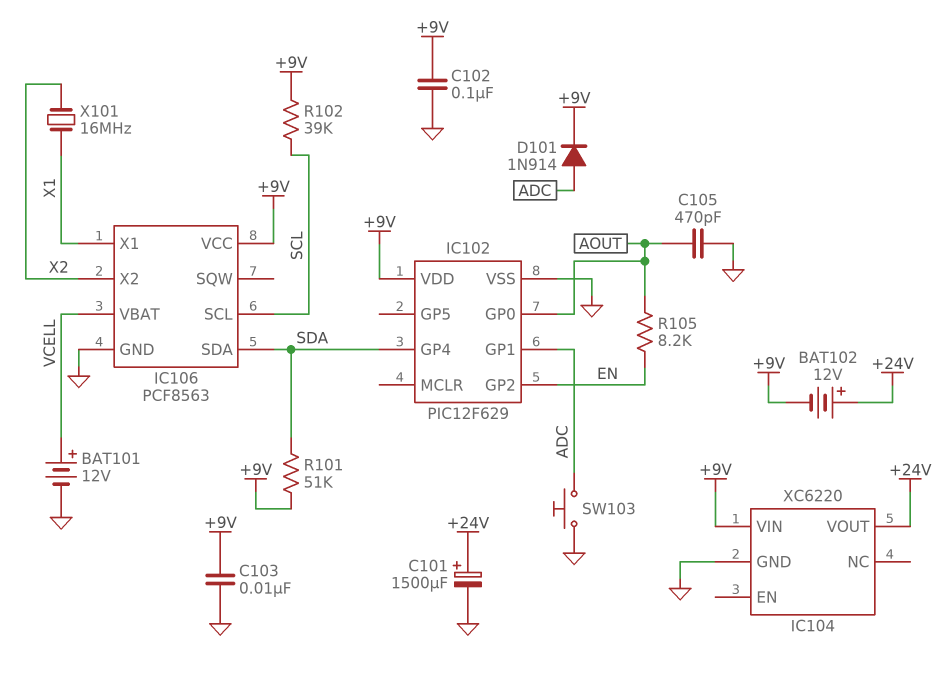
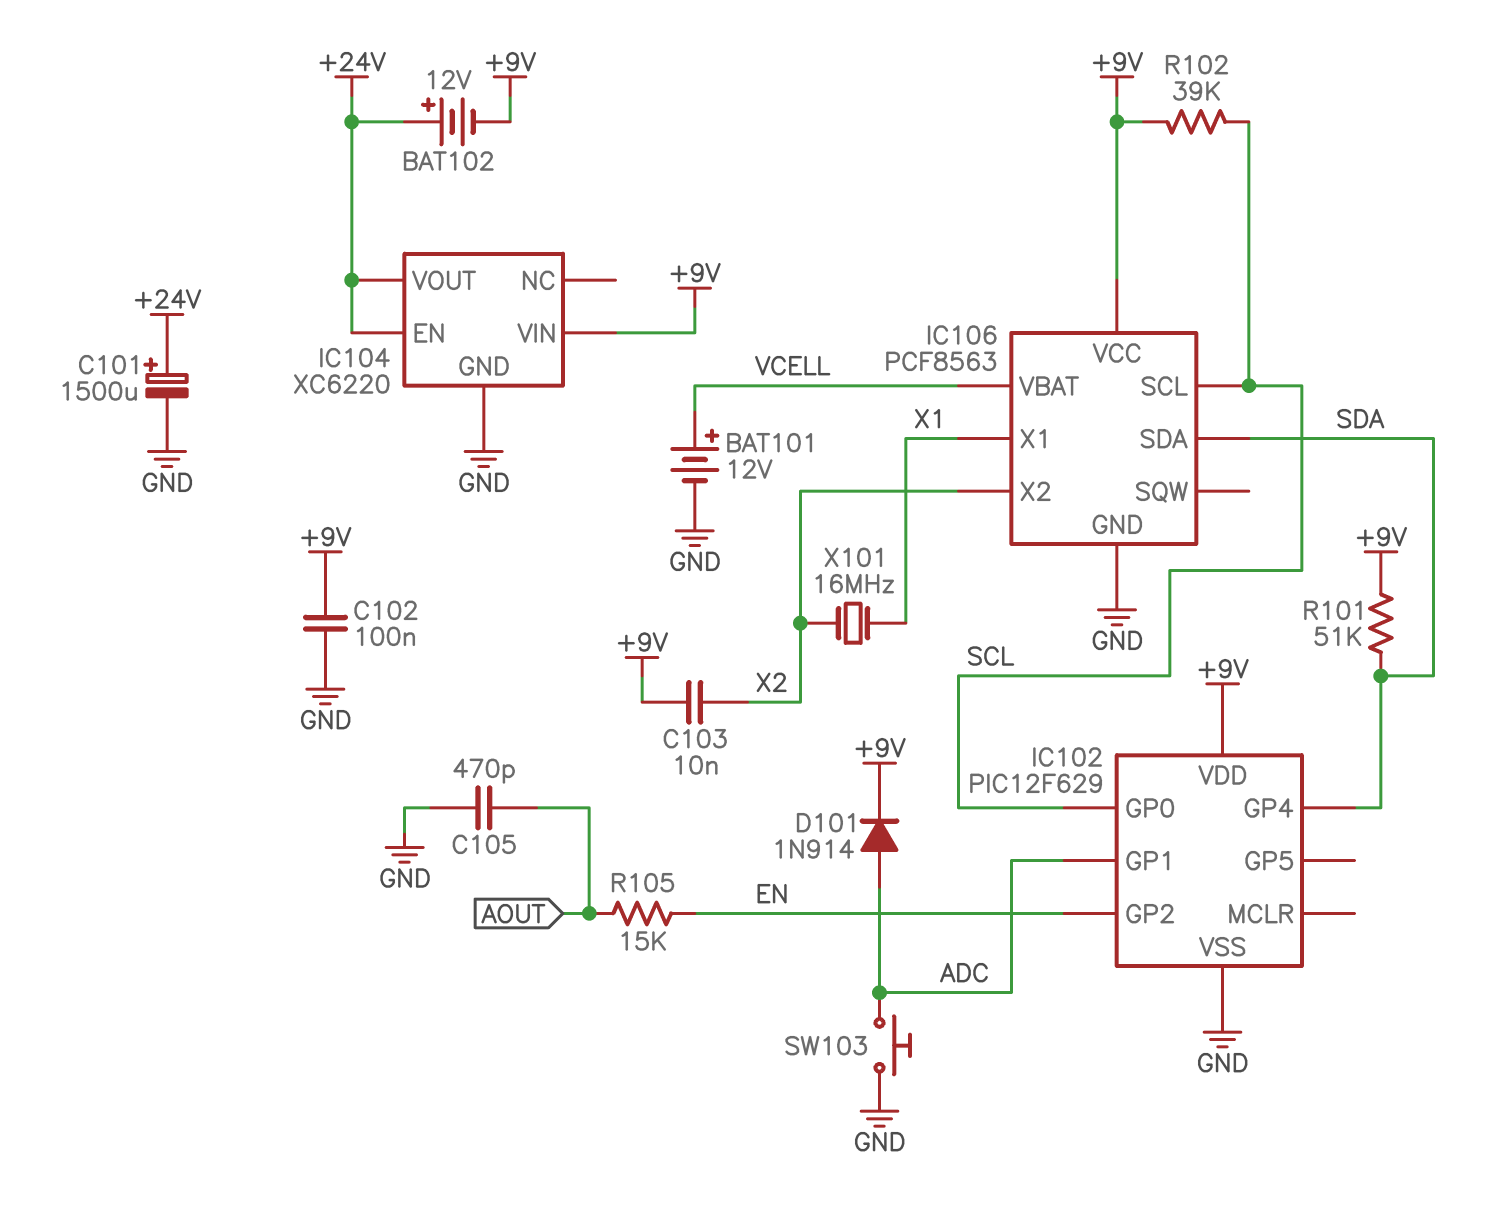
C103: 10nF (+9V, GND) -> 10nF (+9V, X2)
IC102 pin GP0: AOUT -> SCL
IC104 pin EN: none -> +24V
R105: 8.2k (AOUT, EN) -> 15k (AOUT, EN)

